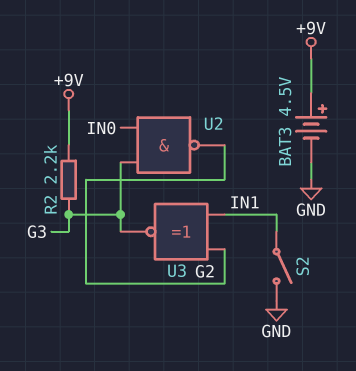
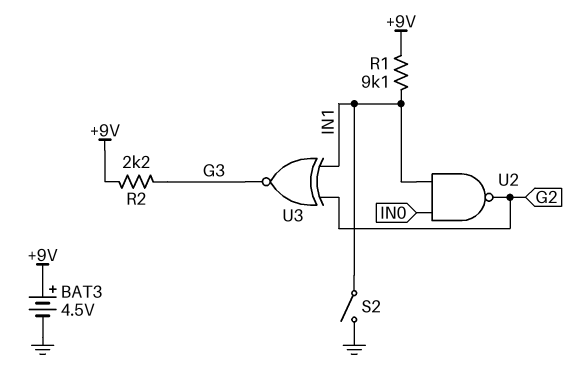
R1: none -> 9.1k (+9V, IN1)
U2: NAND (in G3, in IN0, out G2) -> NAND (in IN0, in IN1, out G2)

